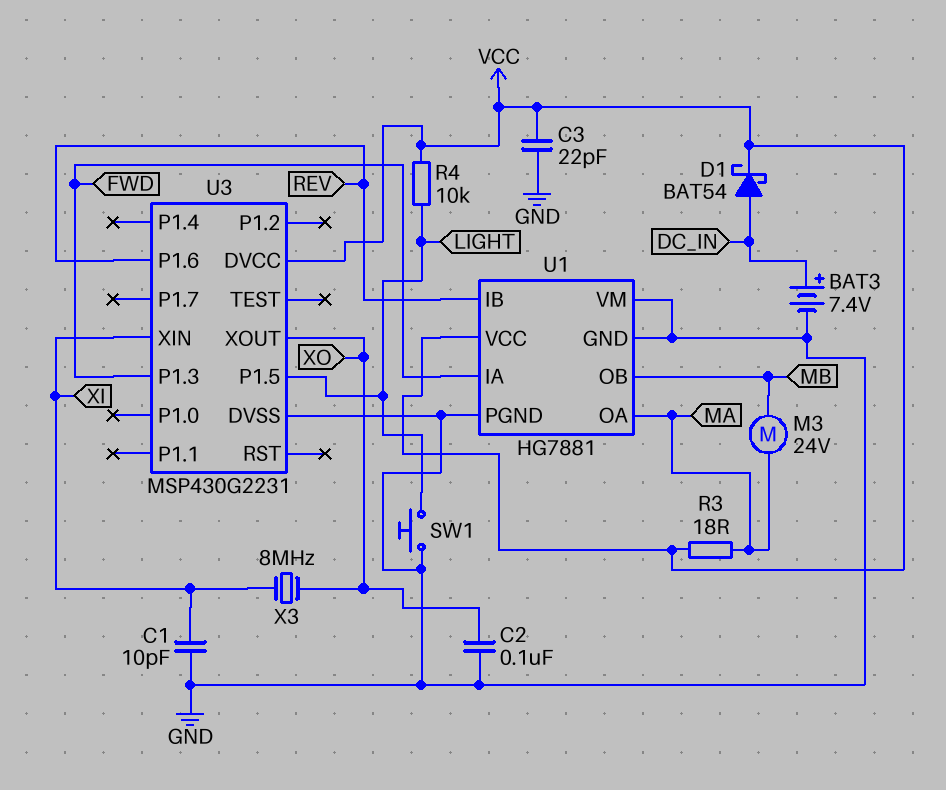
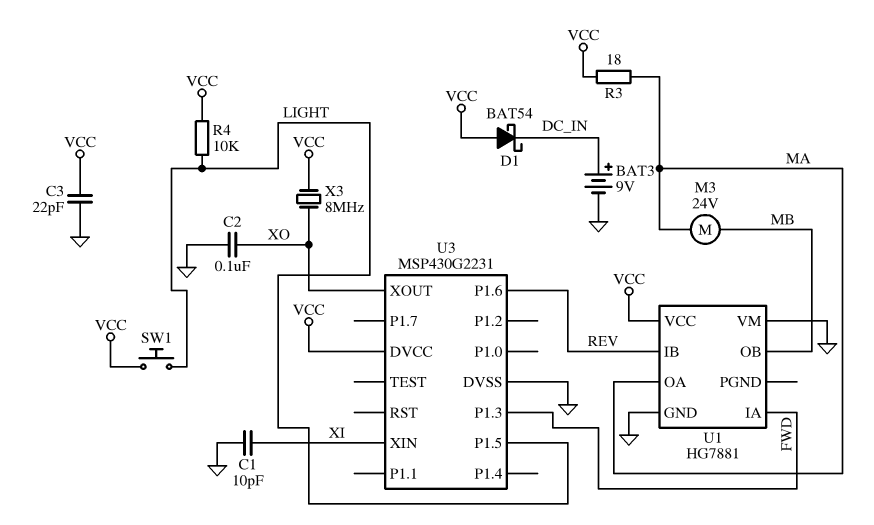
BAT3: 7.4V (plus DC_IN, minus GND) -> 9V (plus DC_IN, minus GND)
D1: schottky BAT54 (A DC_IN, K VCC) -> schottky BAT54 (A VCC, K DC_IN)
SW1: button (GND, LIGHT) -> button (LIGHT, VCC)
U1 pin PGND: GND -> none
X3: 8MHz (XI, XO) -> 8MHz (VCC, XO)

